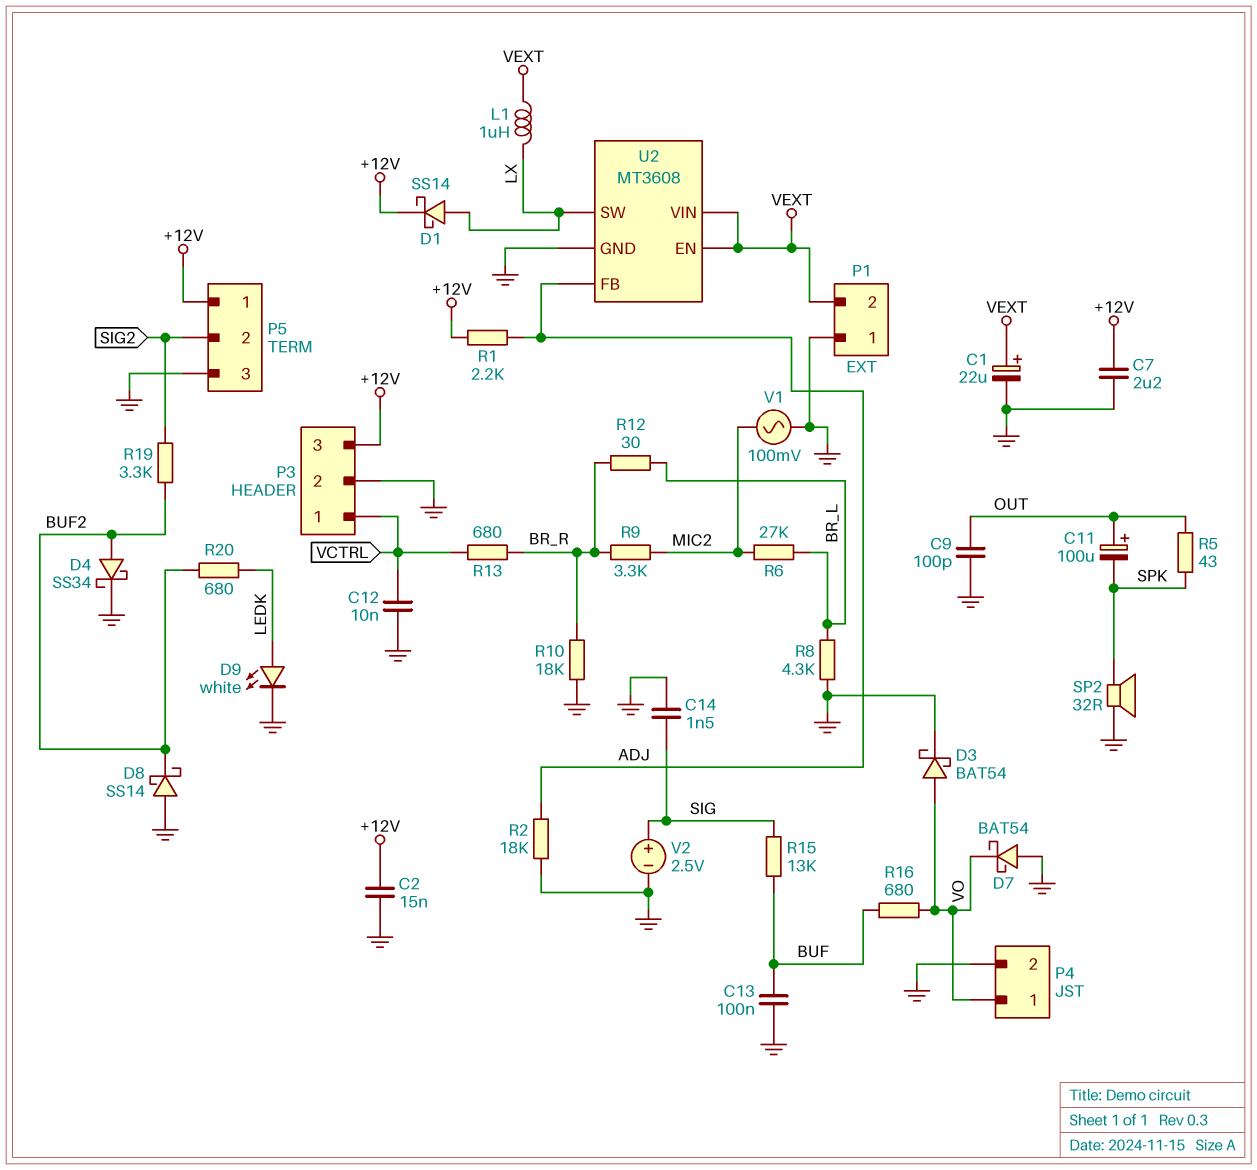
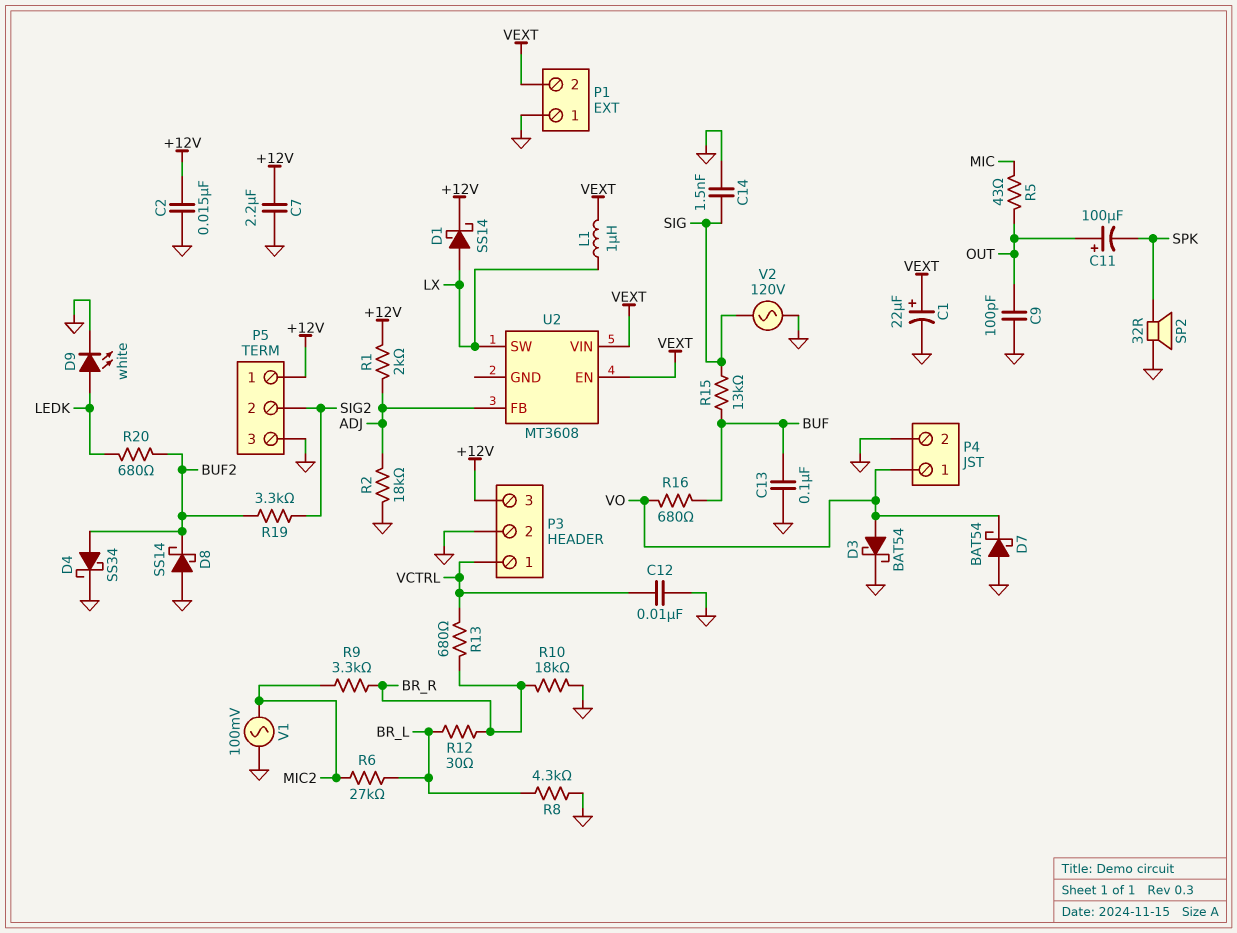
R1: 2.2k (+12V, ADJ) -> 2k (+12V, ADJ)
R5: 43 (OUT, SPK) -> 43 (MIC, OUT)
U2 pin GND: GND -> none
V2: 2.5V (plus SIG, minus GND) -> AC 120V (GND, SIG)

